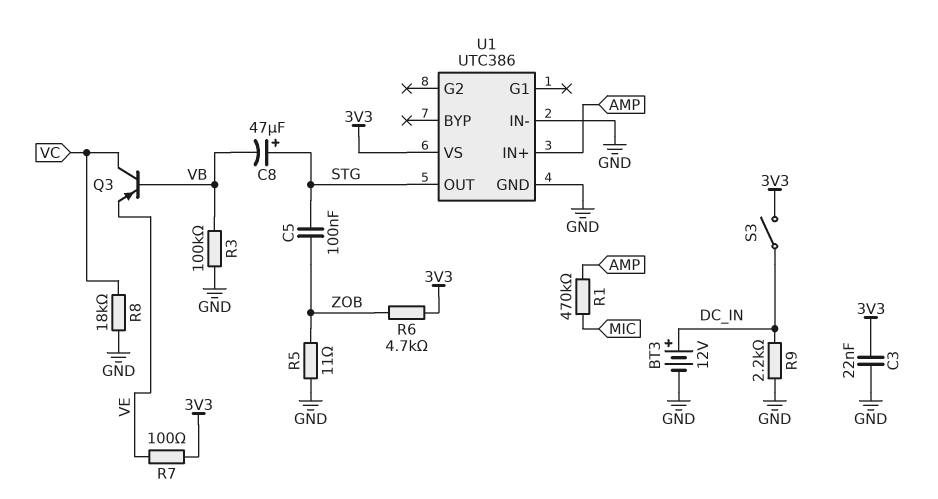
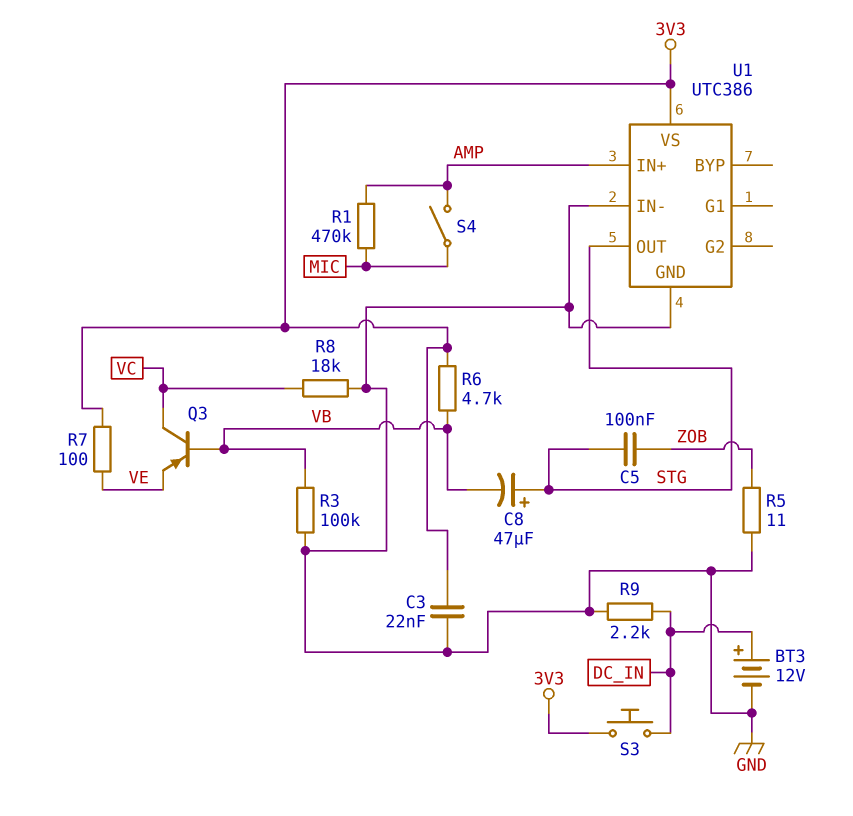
R6: 4.7k (3V3, ZOB) -> 4.7k (3V3, VB)
S3: switch (3V3, DC_IN) -> button (3V3, DC_IN)
S4: none -> switch (AMP, MIC)

